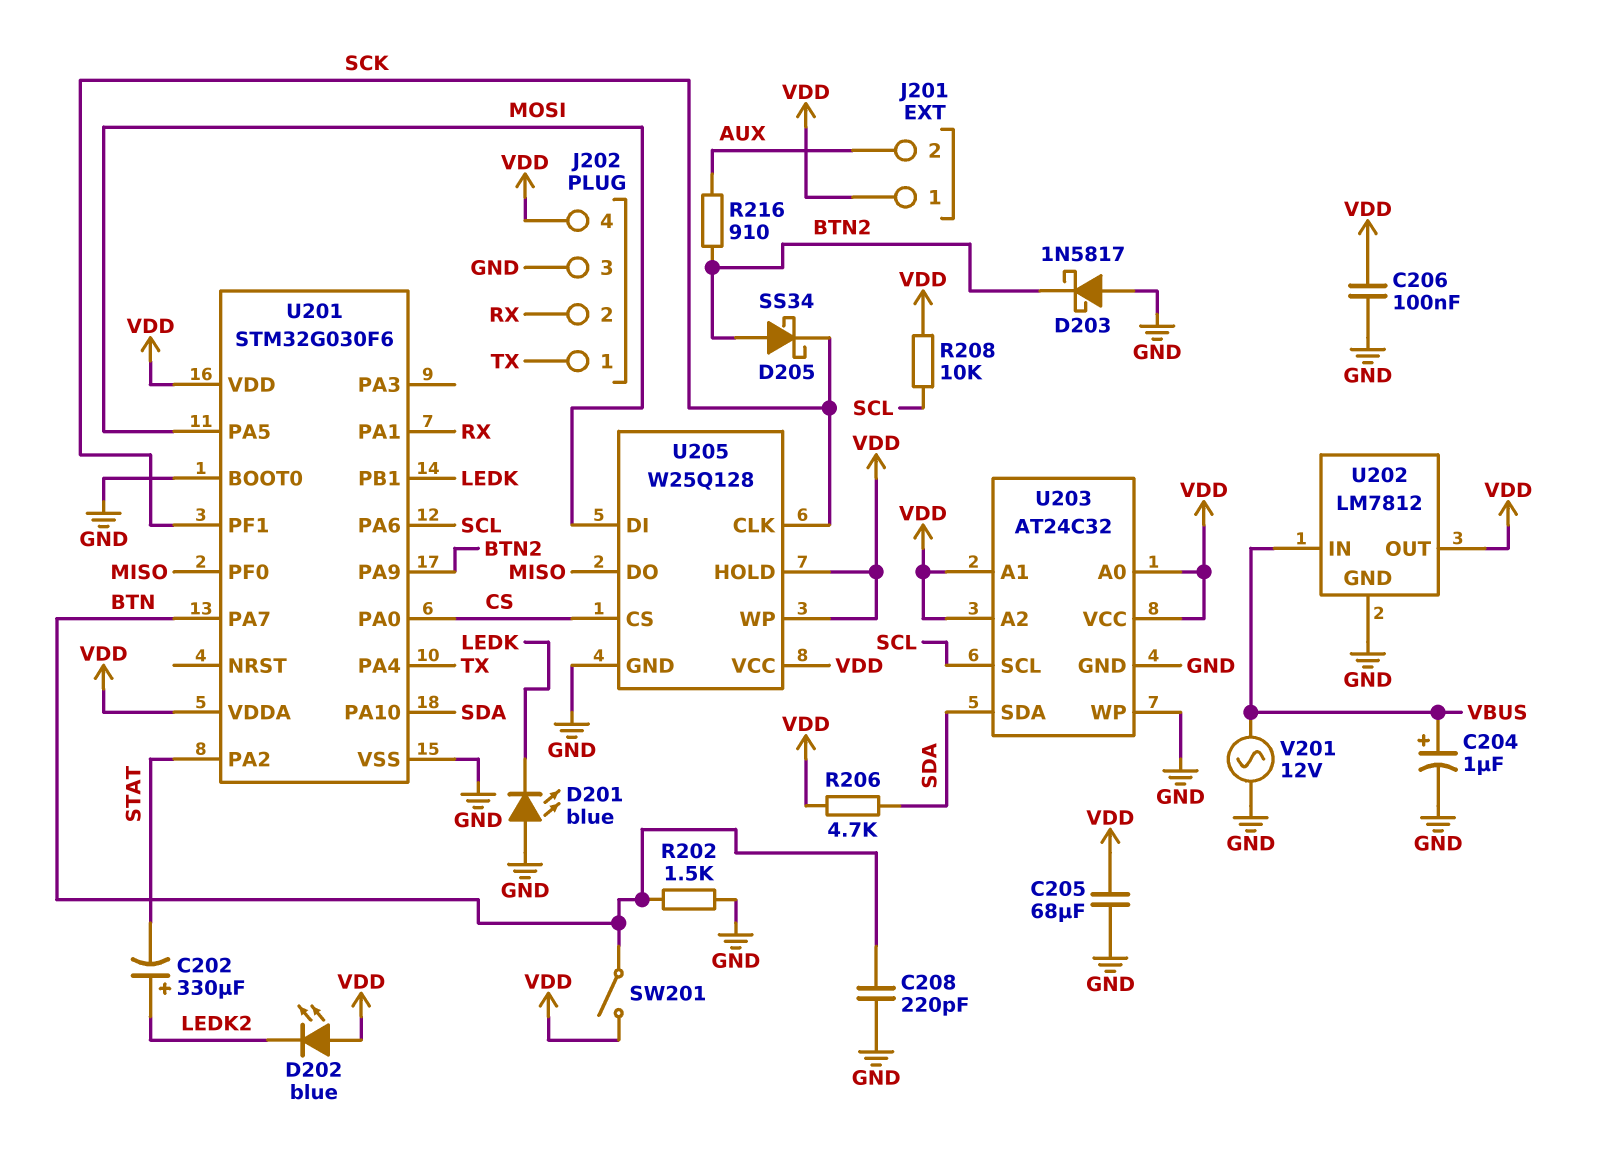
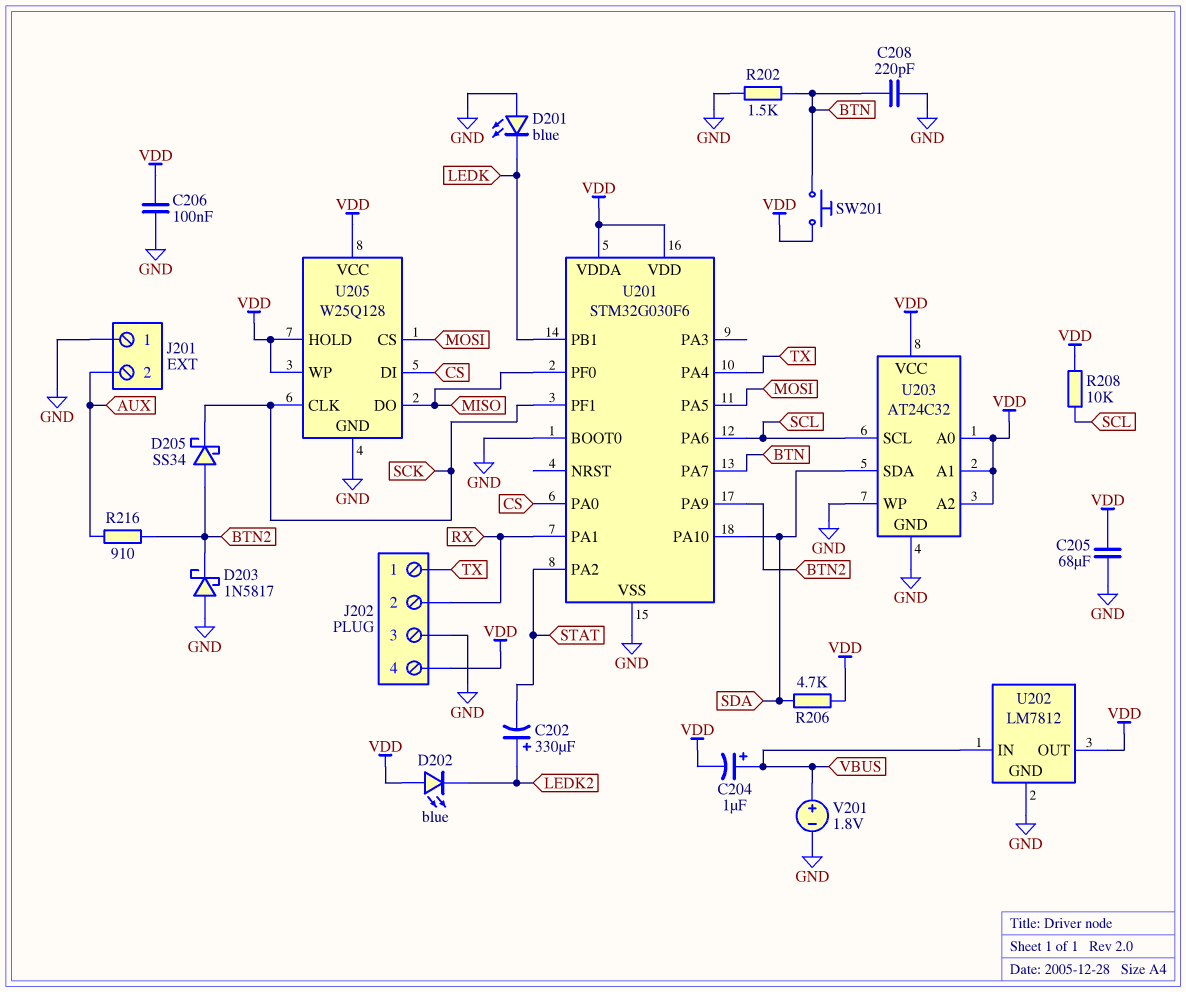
C204: 1uF (plus VBUS, minus GND) -> 1uF (plus VBUS, minus VDD)
J201 pin 1: VDD -> GND
SW201: switch (BTN, VDD) -> button (BTN, VDD)
U205 pin CS: CS -> MOSI
U205 pin DI: MOSI -> CS
V201: AC 12V (GND, VBUS) -> 1.8V (plus VBUS, minus GND)

